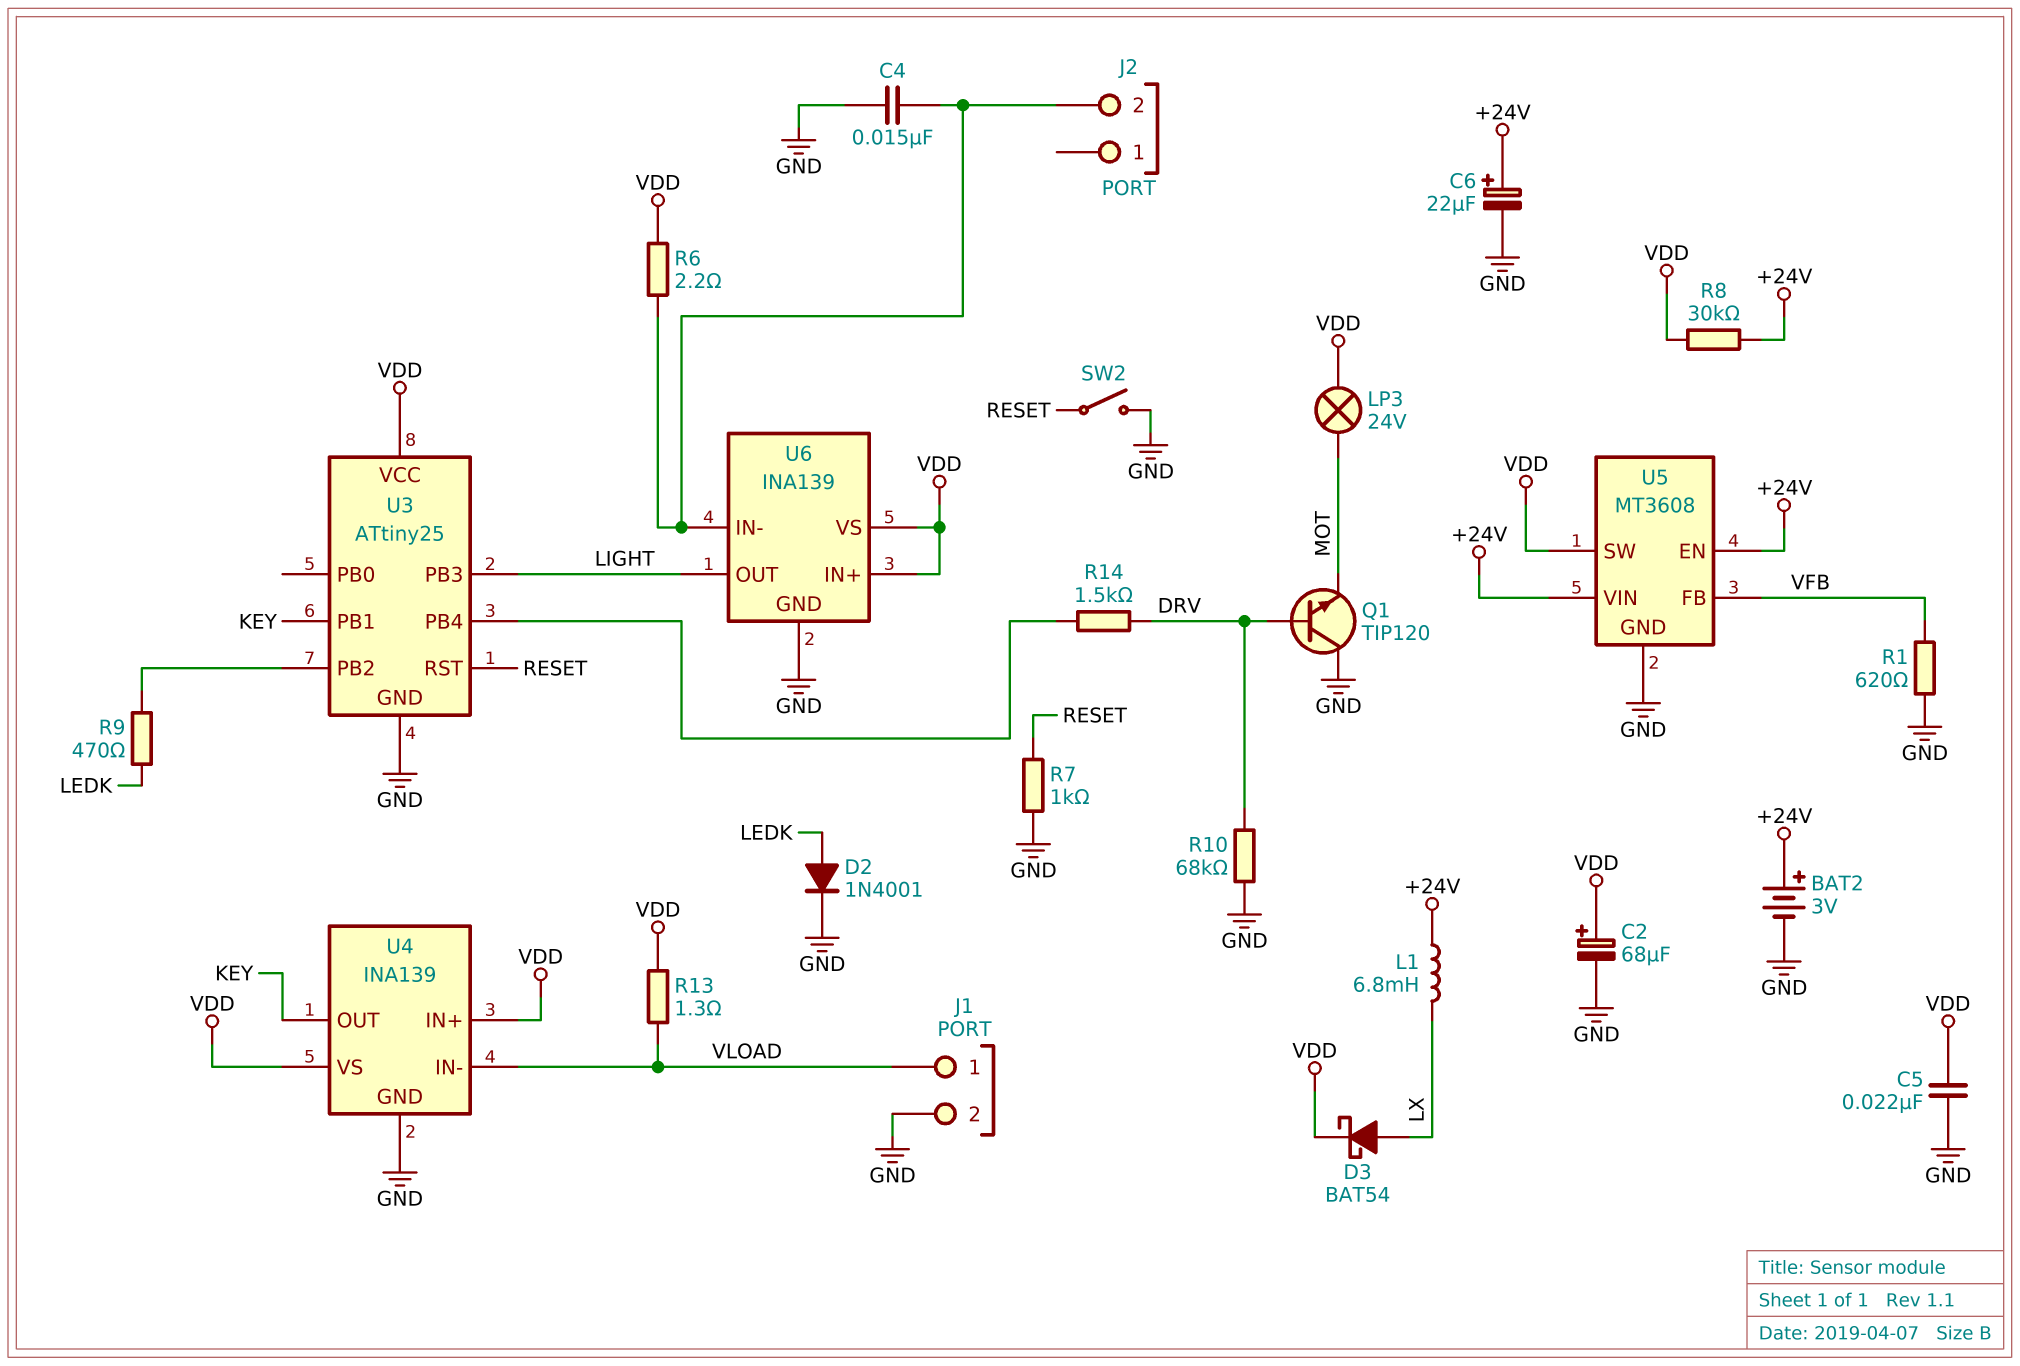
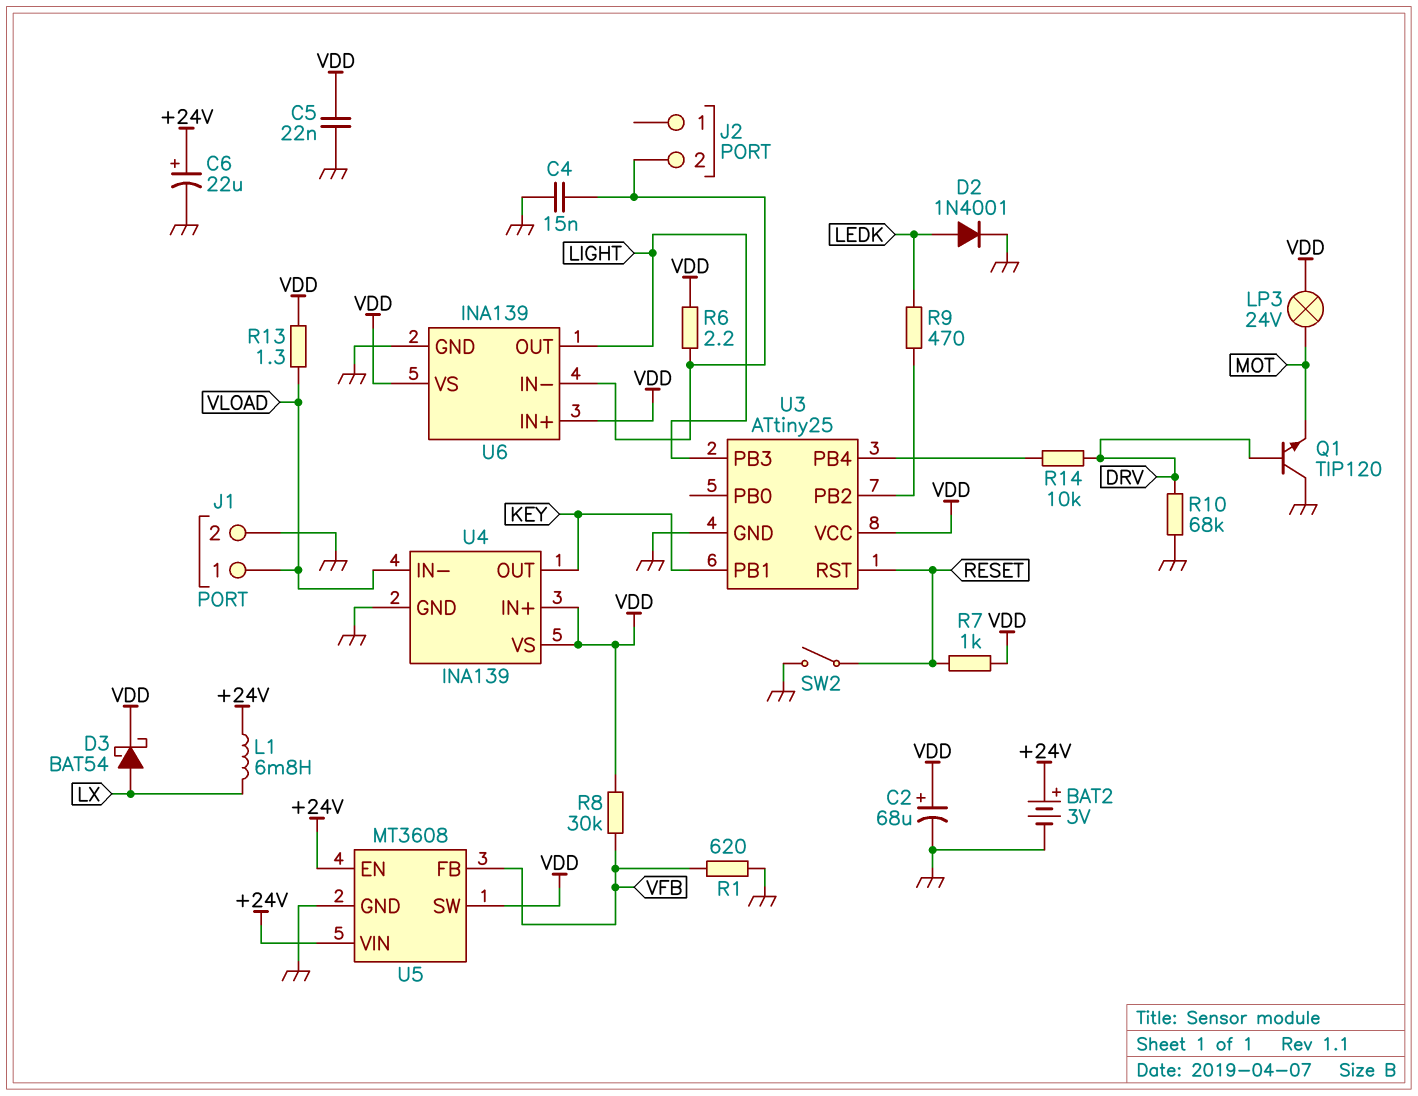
R7: 1k (GND, RESET) -> 1k (RESET, VDD)
R8: 30k (+24V, VDD) -> 30k (VDD, VFB)
R14: 1.5k (DRV, U3/PB4) -> 10k (DRV, U3/PB4)

